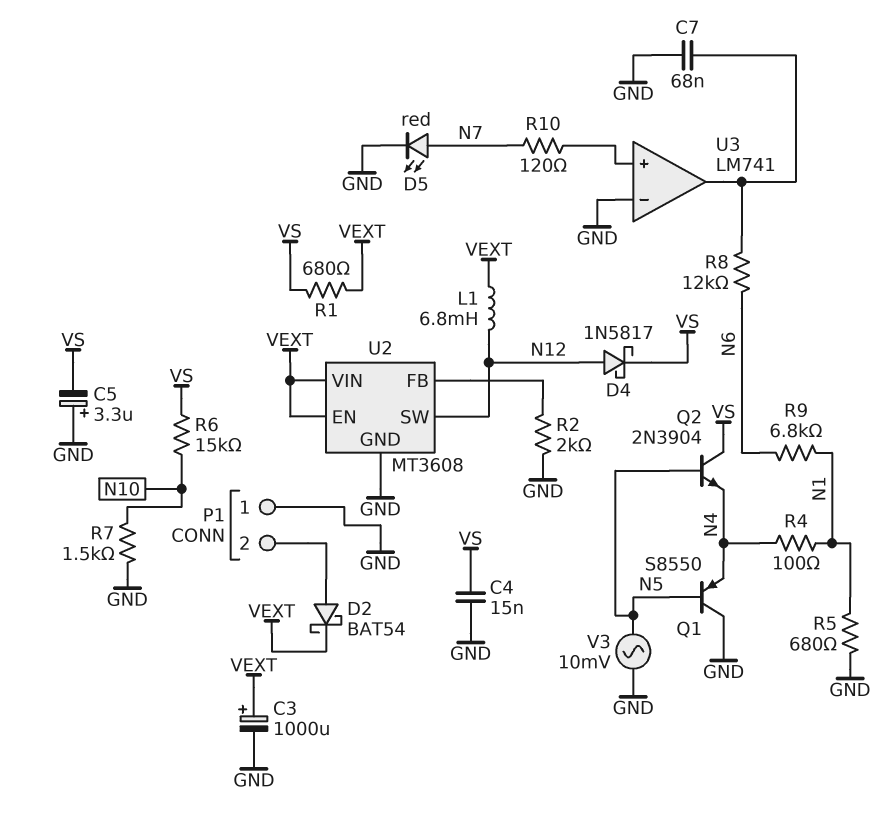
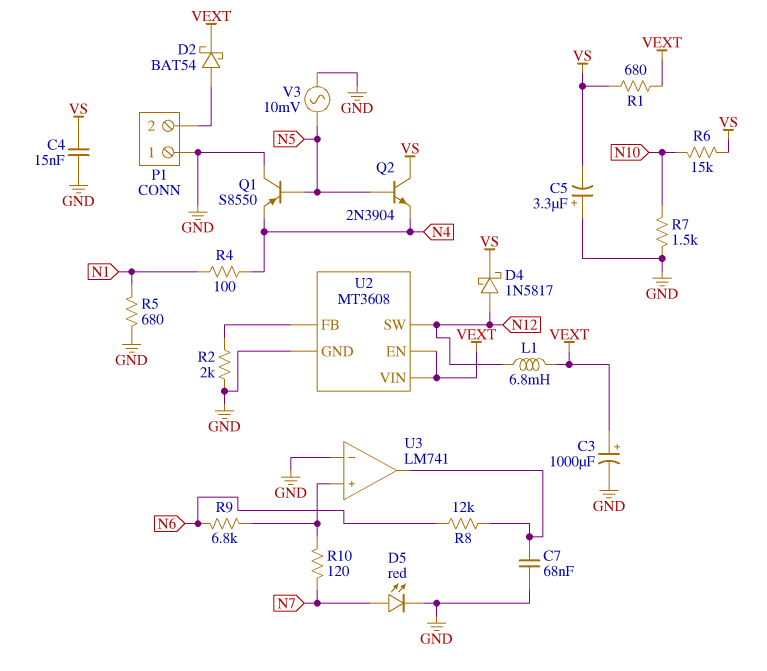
R9: 6.8k (N1, N6) -> 6.8k (N6, U3/in+)

